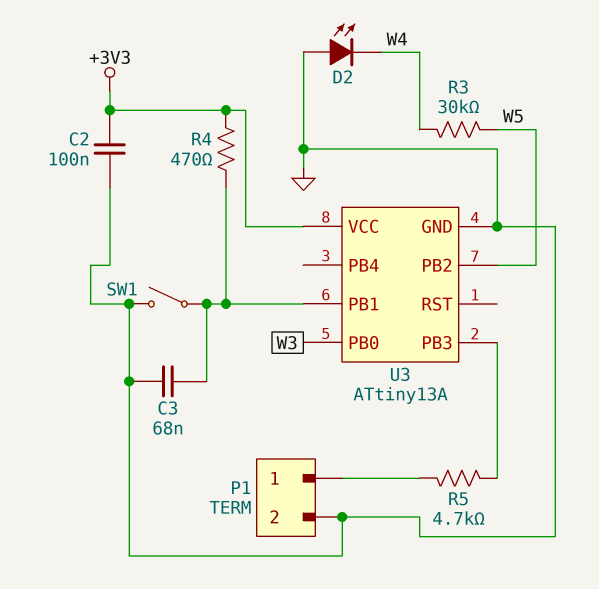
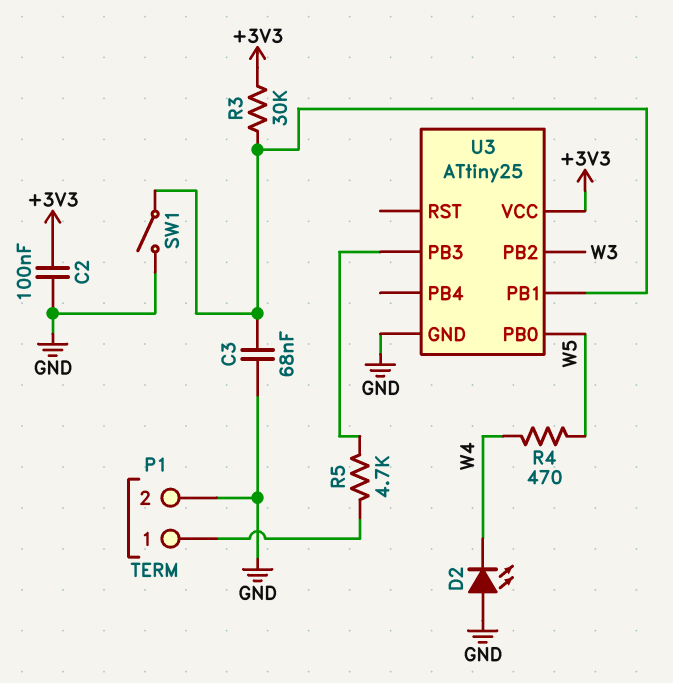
R3: 30k (W4, W5) -> 30k (+3V3, U3/PB1)
R4: 470 (+3V3, U3/PB1) -> 470 (W4, W5)
U3: ATtiny13A -> ATtiny25
U3 pin PB0: W3 -> W5
U3 pin PB2: W5 -> W3

